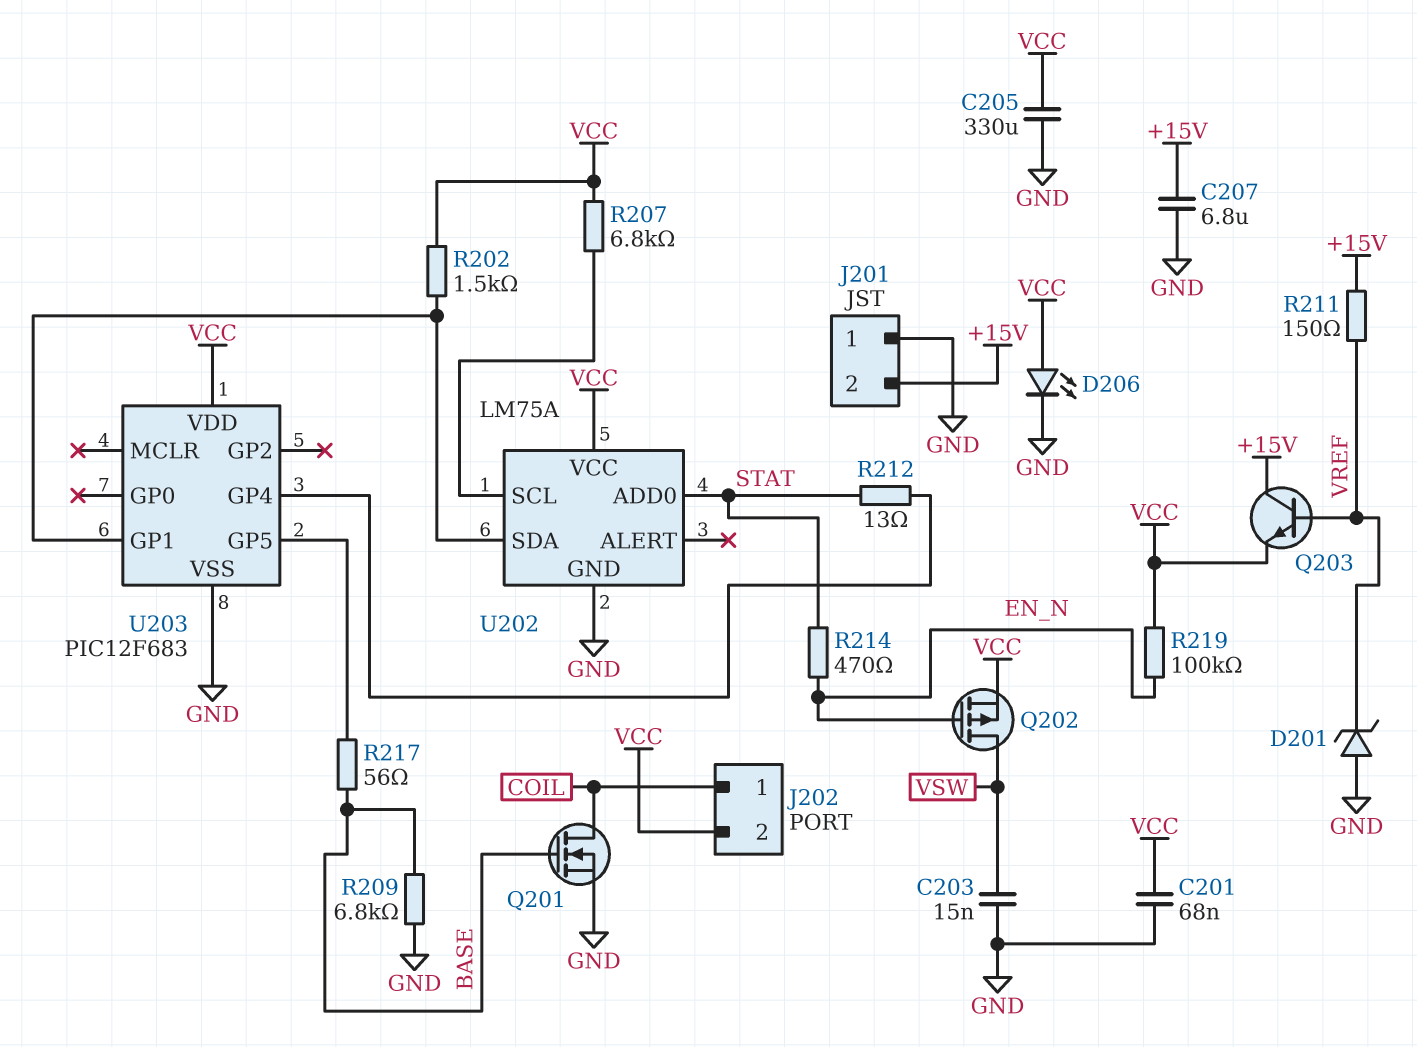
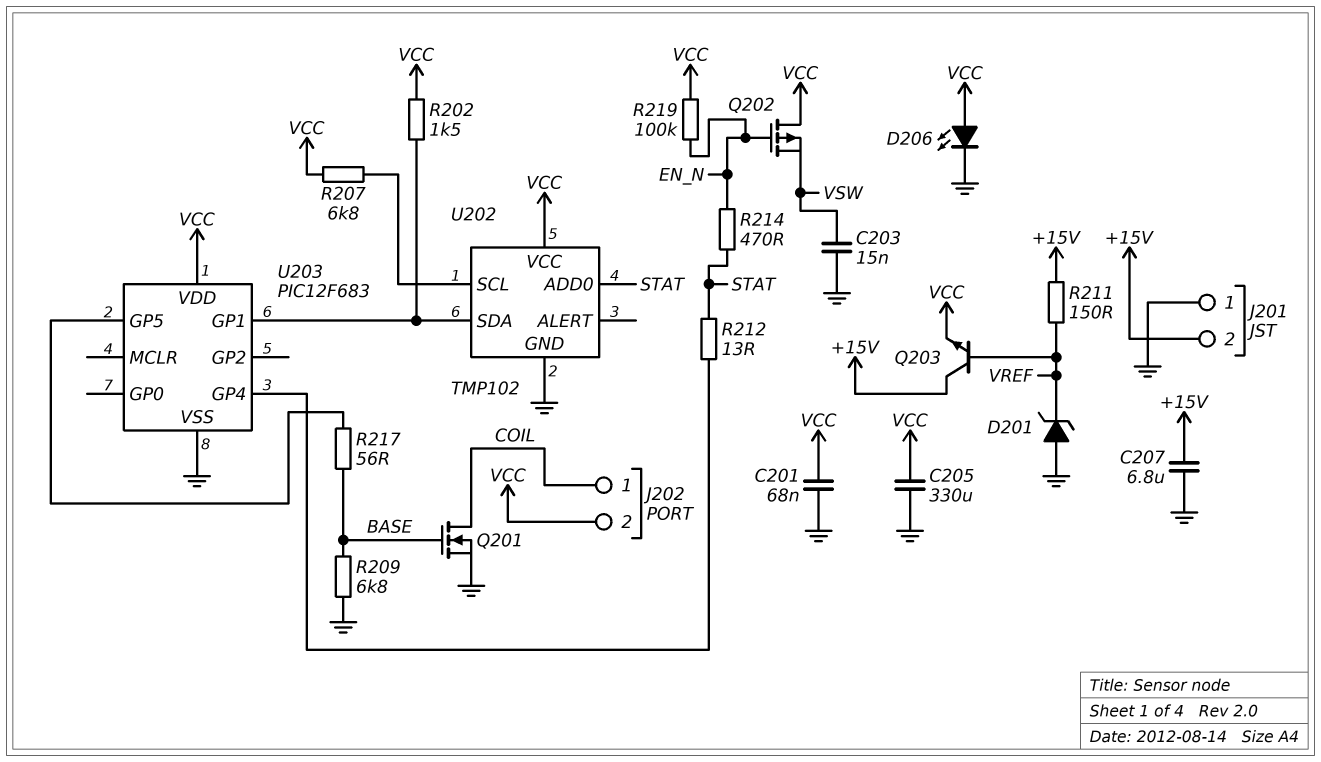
Q202: PMOS (G EN_N, D VSW, S VCC) -> PMOS (G EN_N, D VCC, S VSW)
U202: LM75A -> TMP102

